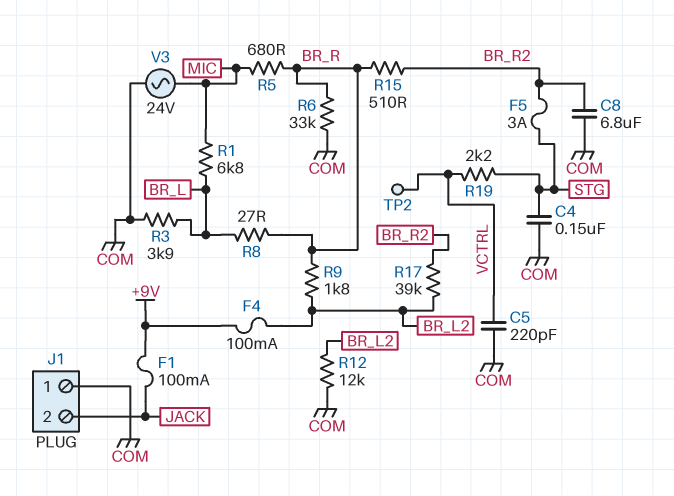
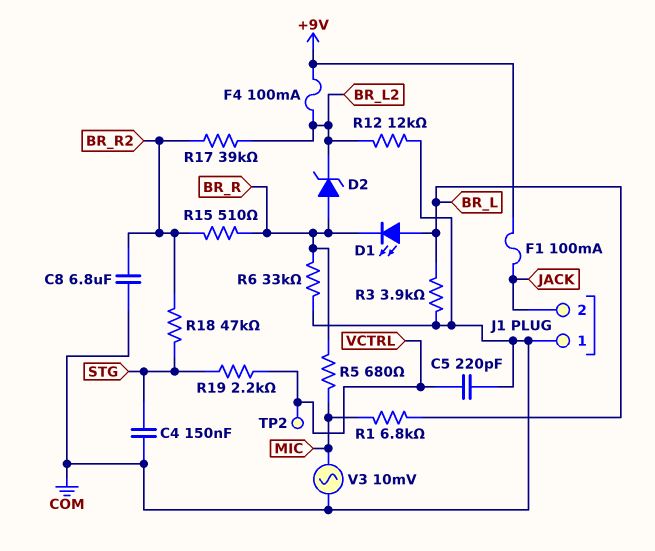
D1: none -> LED (A BR_L, K BR_R)
D2: none -> zener (A BR_R, K BR_L2)
F5: 3A (BR_R2, STG) -> none
R8: 27 (BR_L, BR_R) -> none
R9: 1.8k (BR_L2, BR_R) -> none
R18: none -> 47k (BR_R2, STG)
V3: AC 24V (COM, MIC) -> AC 10mV (COM, MIC)

